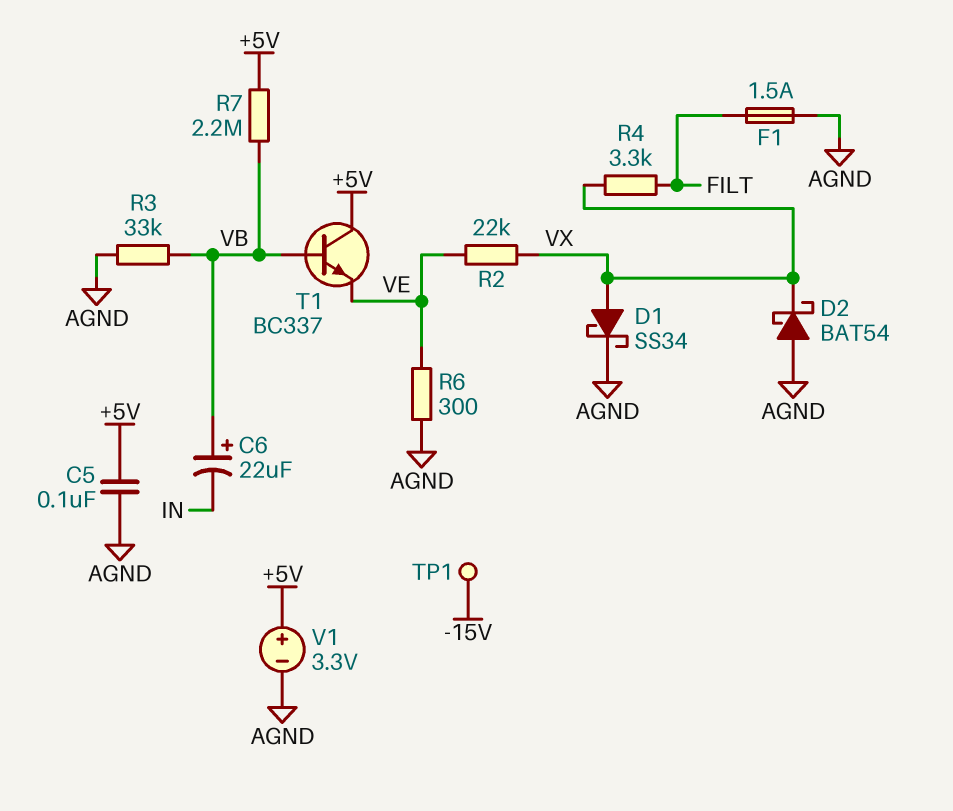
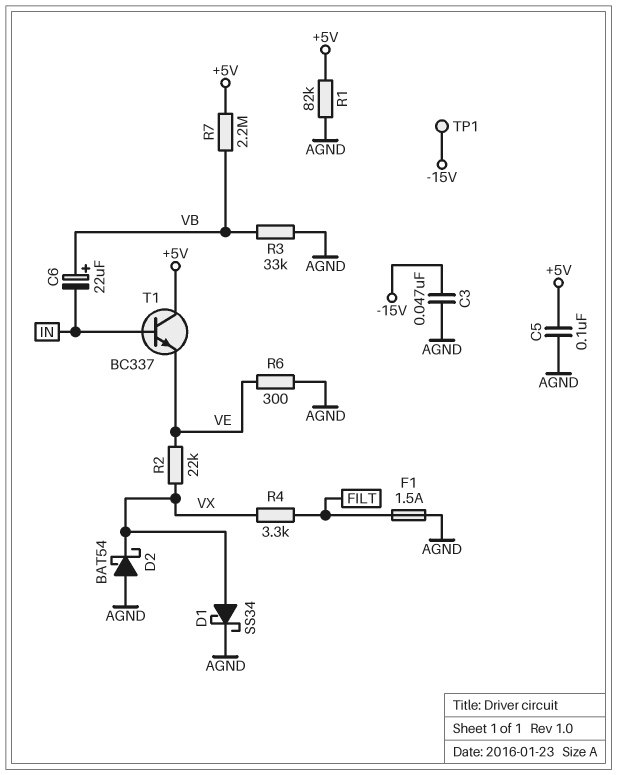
C3: none -> 47nF (-15V, AGND)
R1: none -> 82k (+5V, AGND)
T1: NPN BC337 (B VB, C +5V, E VE) -> NPN BC337 (B IN, C +5V, E VE)
V1: 3.3V (plus +5V, minus AGND) -> none

